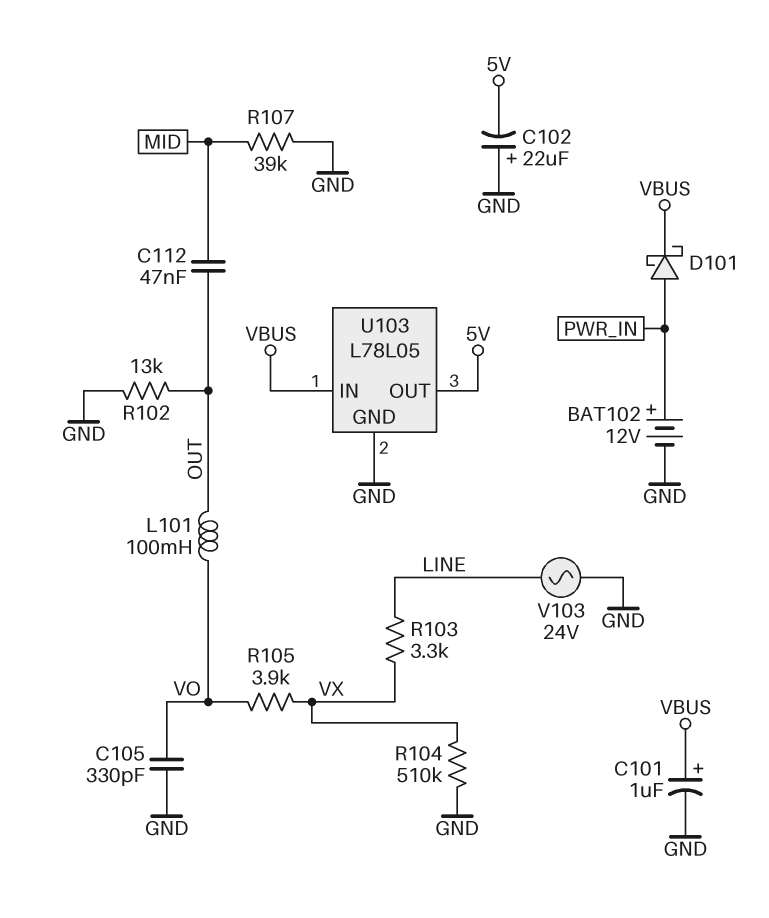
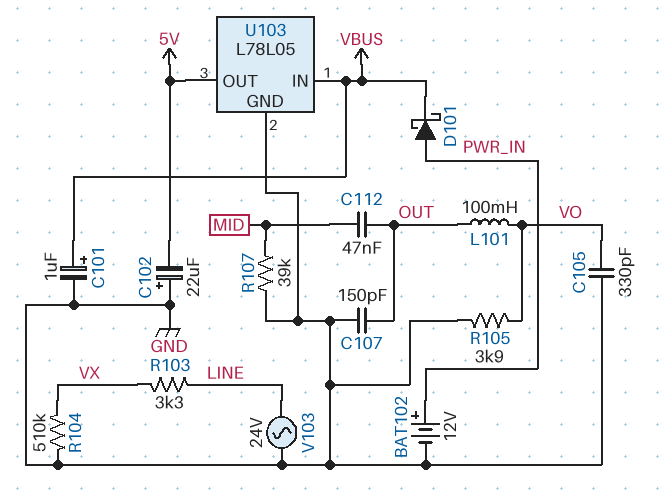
C107: none -> 150pF (GND, OUT)
R102: 13k (GND, OUT) -> none
R105: 3.9k (VO, VX) -> 3.9k (GND, VO)

